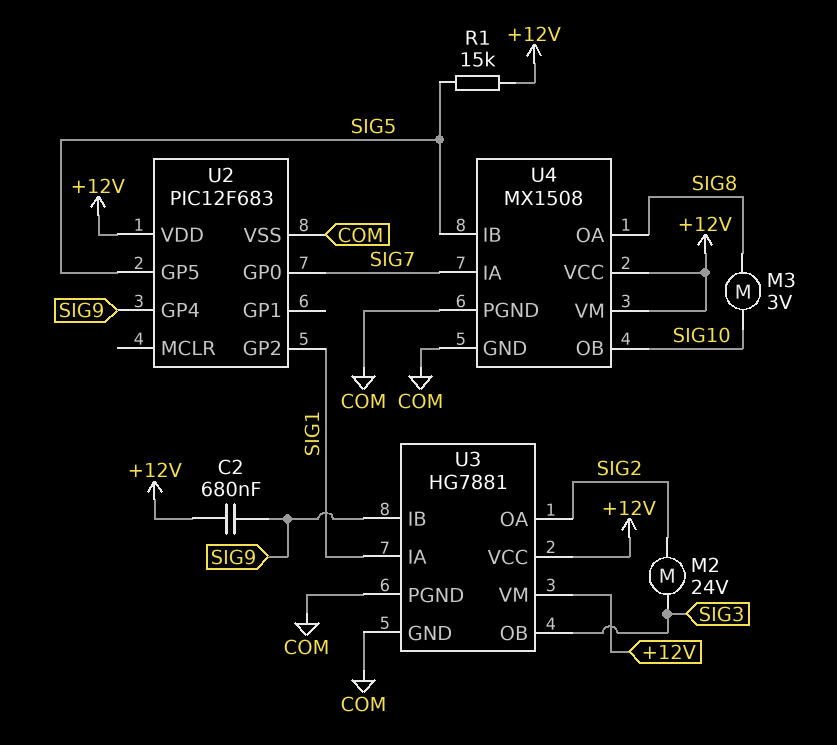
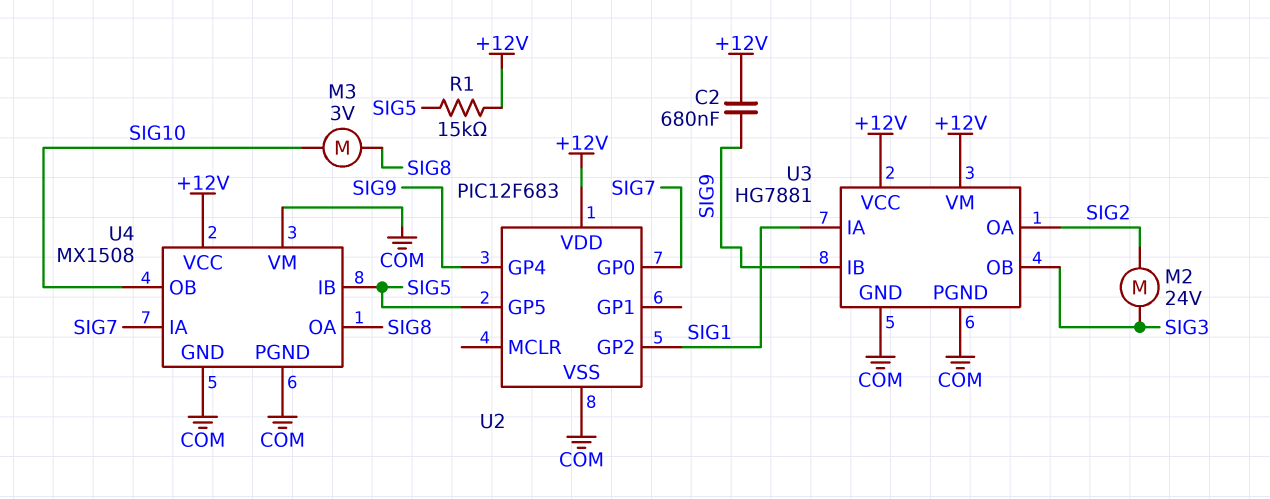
U4 pin VM: +12V -> COM

